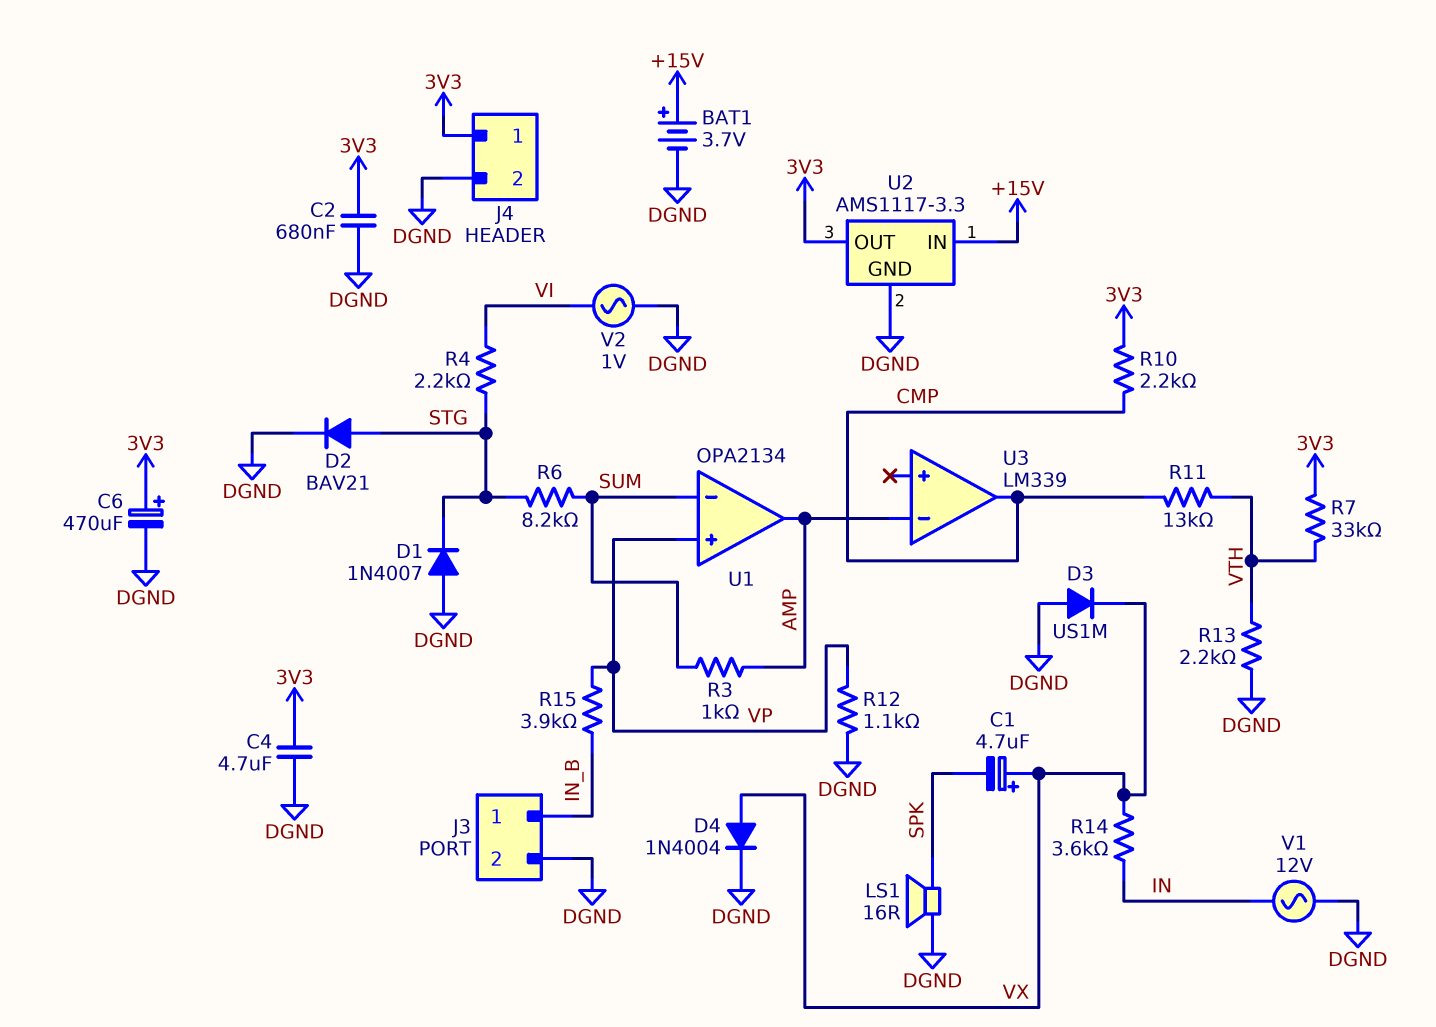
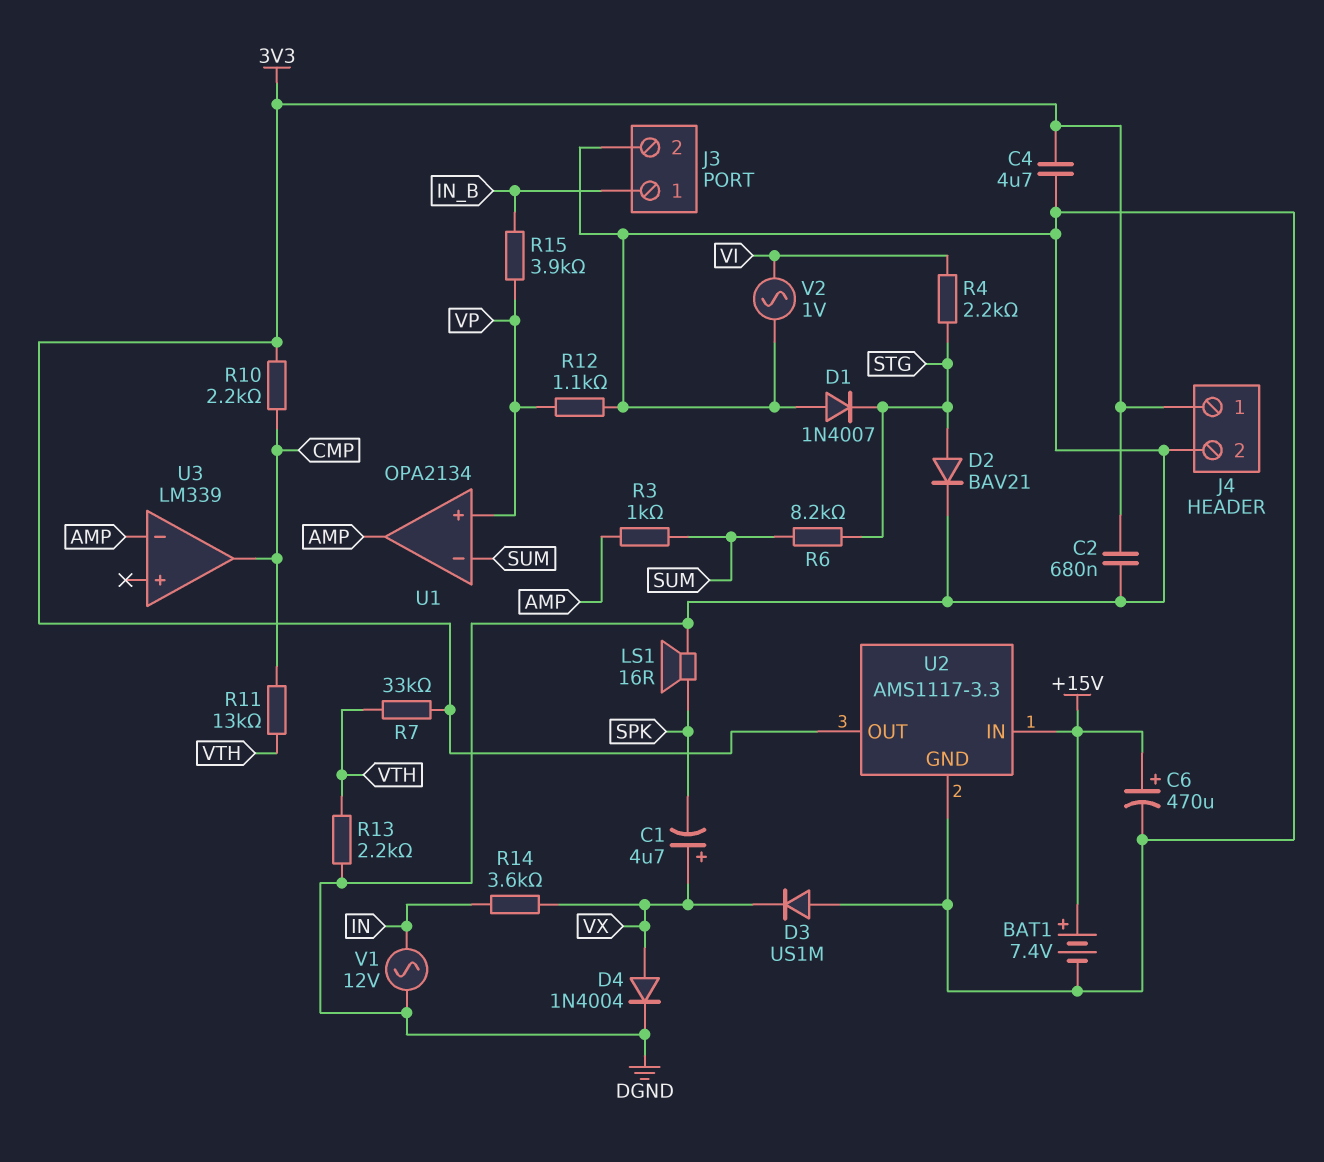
BAT1: 3.7V (plus +15V, minus DGND) -> 7.4V (plus +15V, minus DGND)
C6: 470uF (plus 3V3, minus DGND) -> 470uF (plus +15V, minus DGND)

